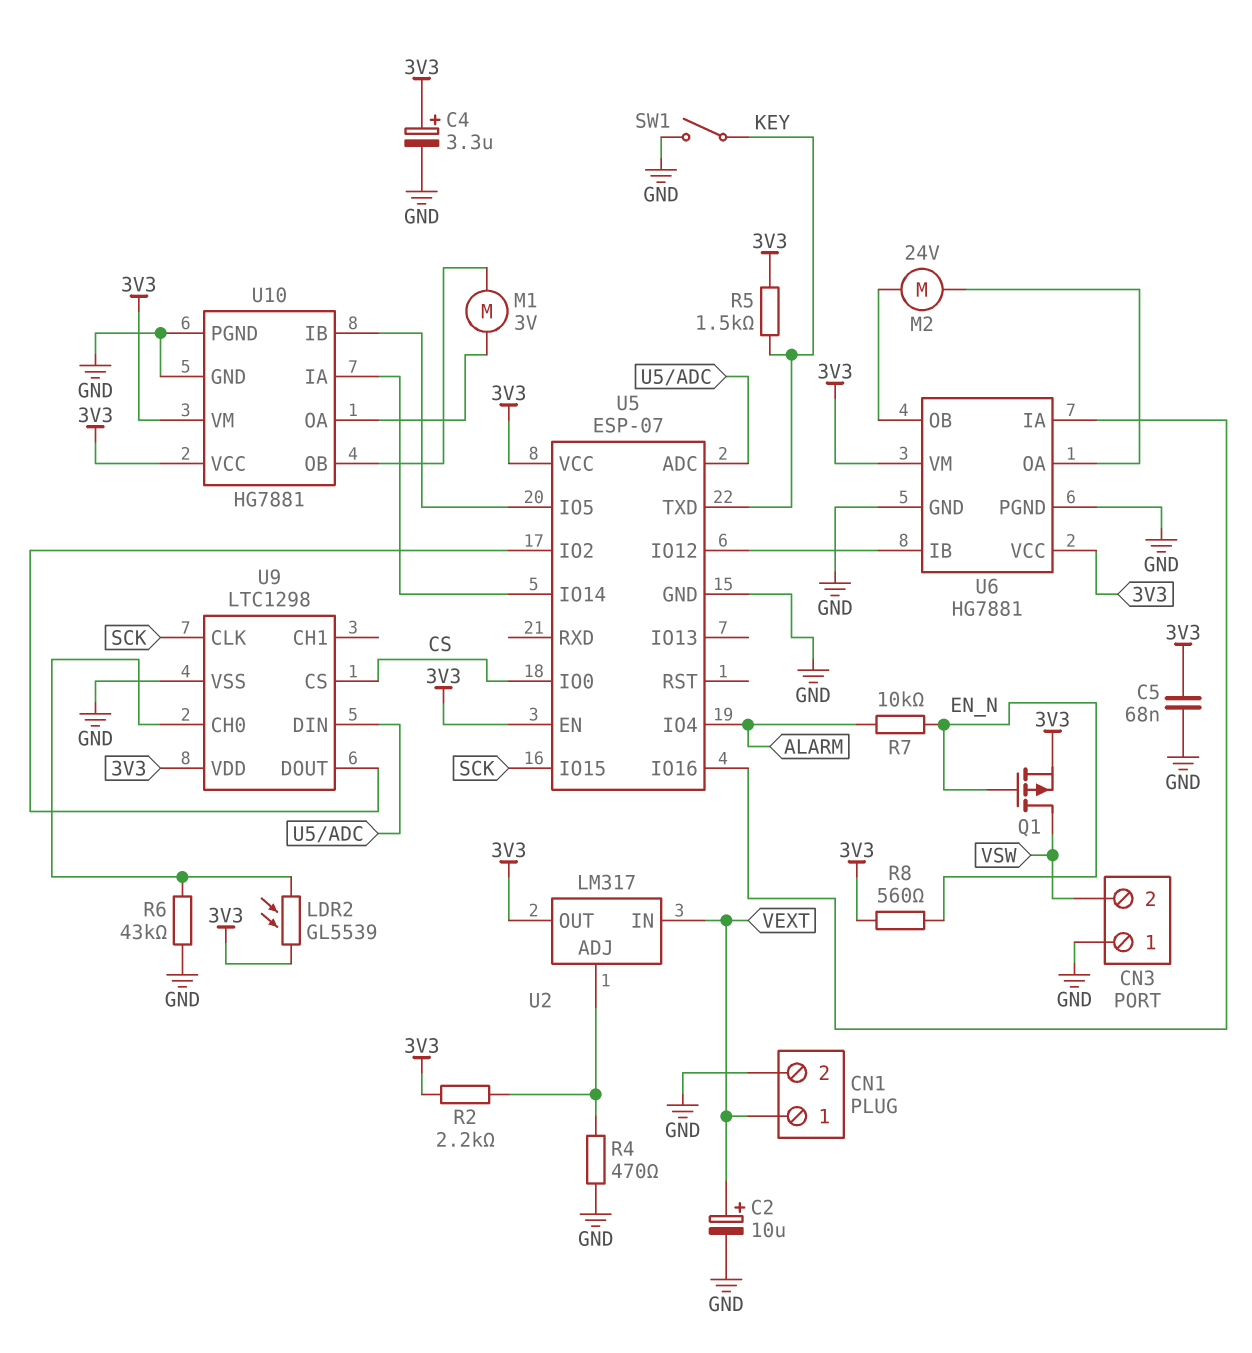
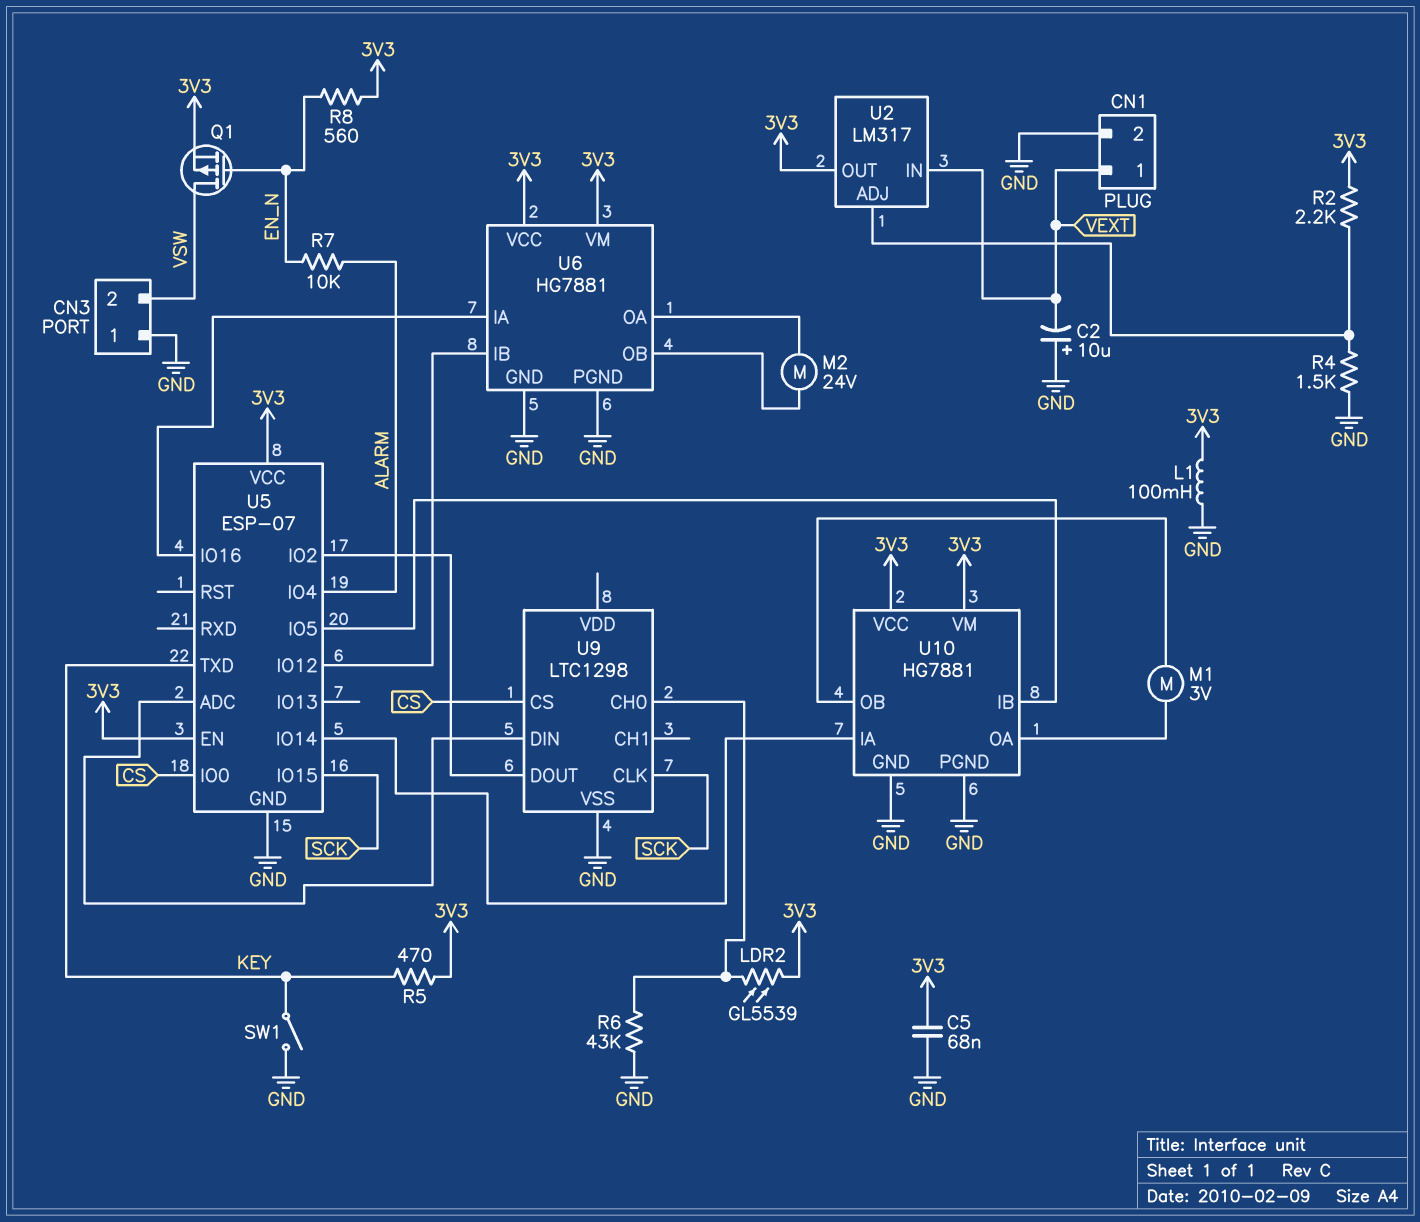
C2: 10uF (plus VEXT, minus GND) -> 10uF (plus GND, minus VEXT)
C4: 3.3uF (plus 3V3, minus GND) -> none
L1: none -> 100mH (3V3, GND)
R4: 470 (GND, U2/ADJ) -> 1.5k (GND, U2/ADJ)
R5: 1.5k (3V3, KEY) -> 470 (3V3, KEY)
U9 pin VDD: 3V3 -> none

